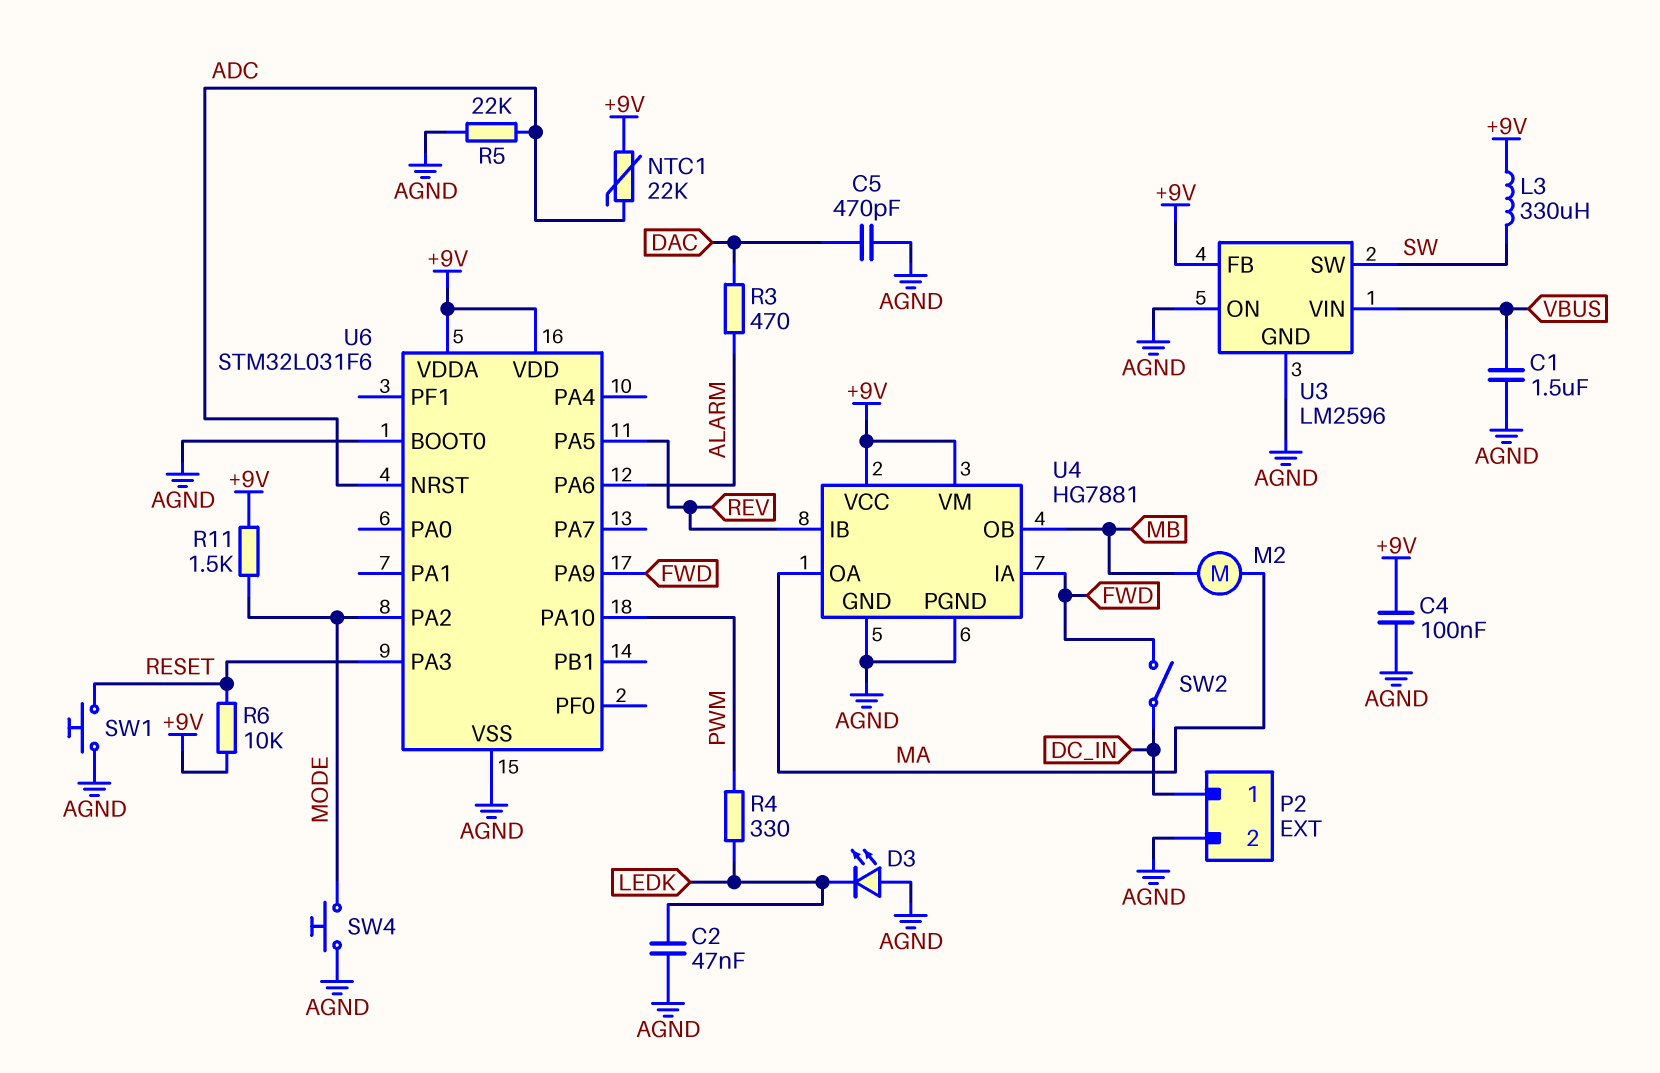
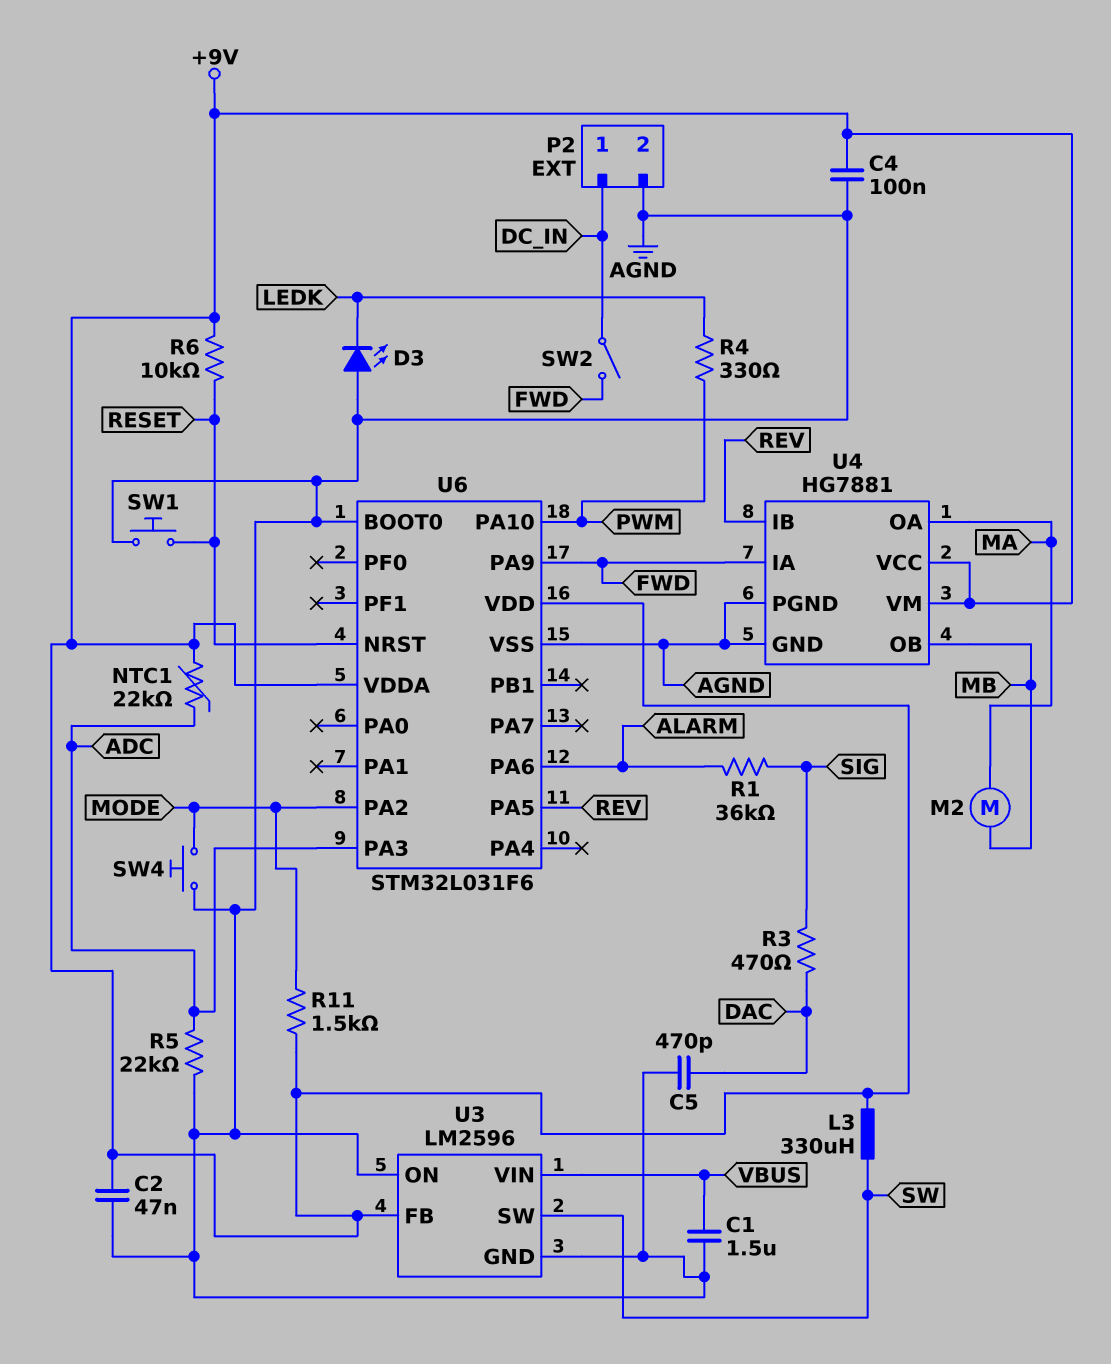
C2: 47nF (AGND, LEDK) -> 47nF (+9V, AGND)
R1: none -> 36k (ALARM, SIG)
R3: 470 (ALARM, DAC) -> 470 (DAC, SIG)
U6 pin NRST: ADC -> RESET
U6 pin PA3: RESET -> ADC

